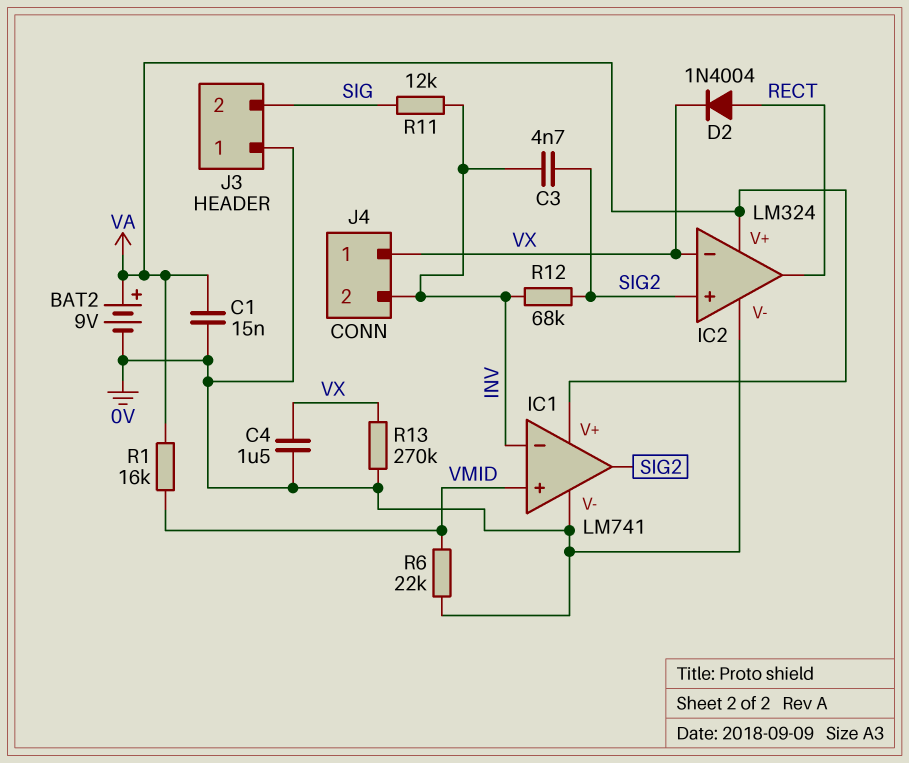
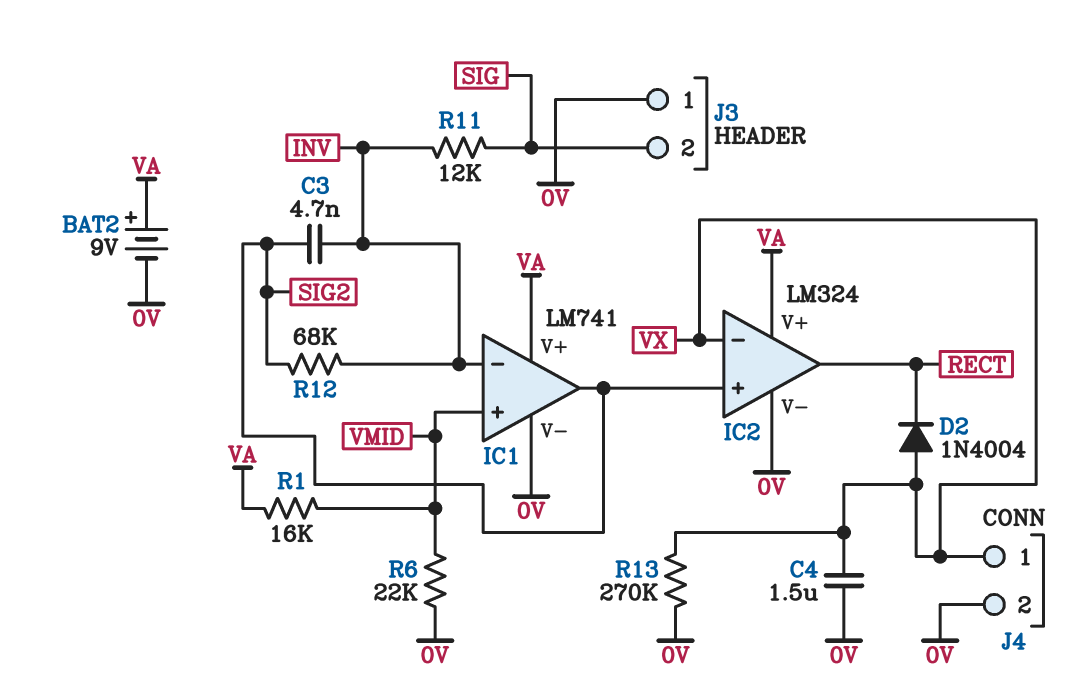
C1: 15nF (0V, VA) -> none
D2: diode 1N4004 (A RECT, K VX) -> diode 1N4004 (A VX, K RECT)
J4 pin 2: INV -> 0V

